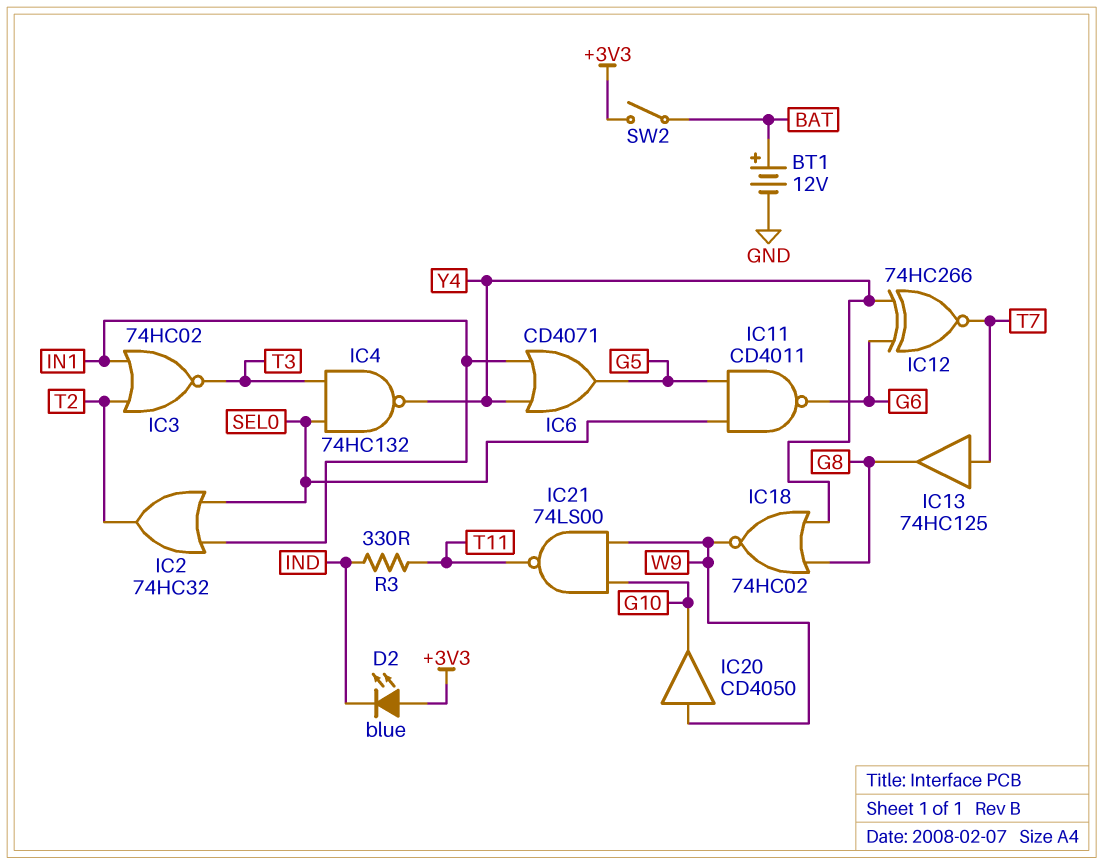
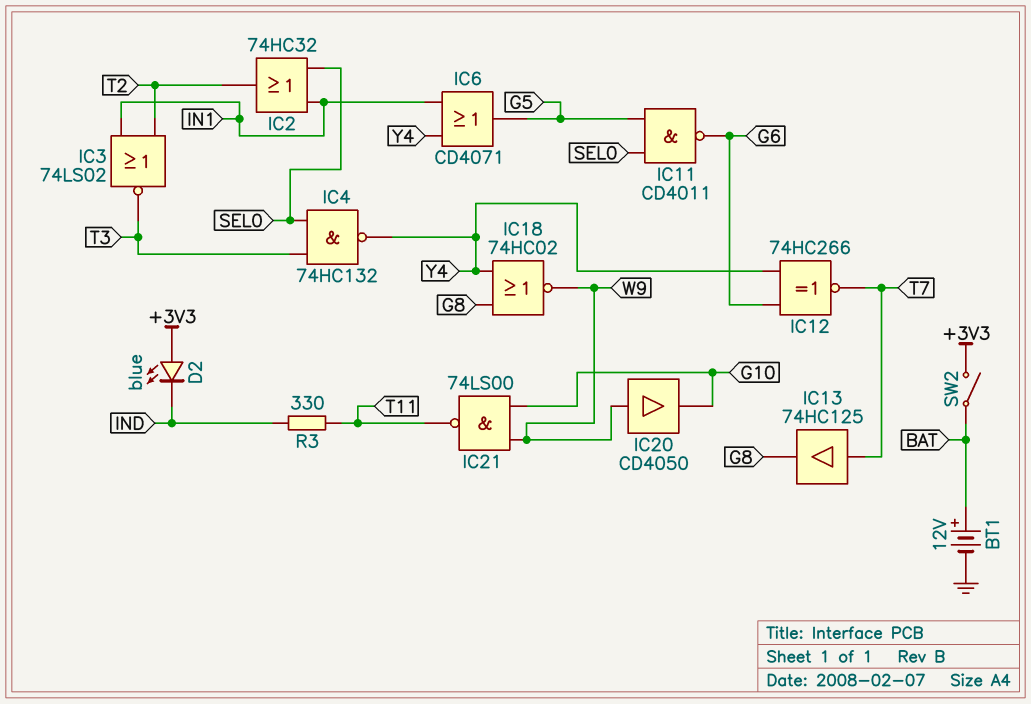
IC3: NOR 74HC02 (in IN1, in T2, out T3) -> NOR 74LS02 (in IN1, in T2, out T3)

